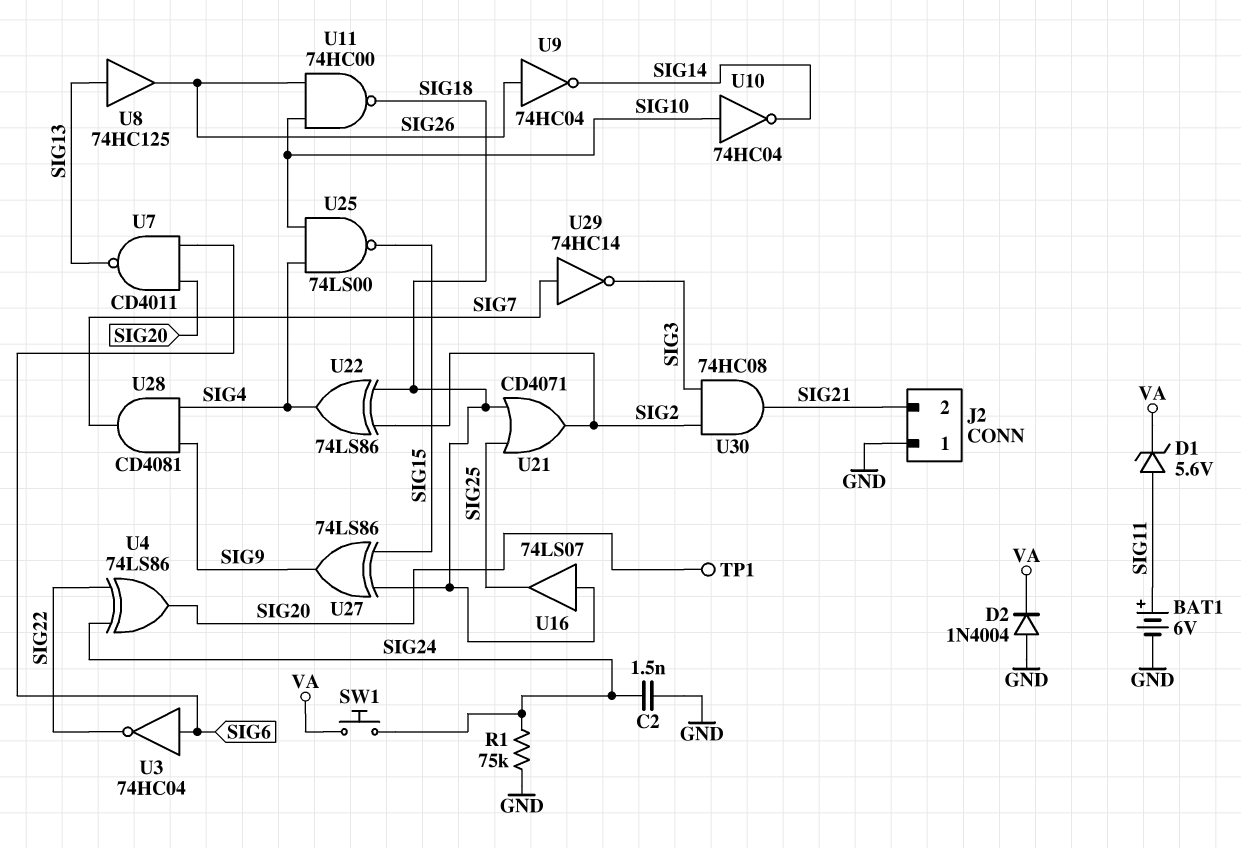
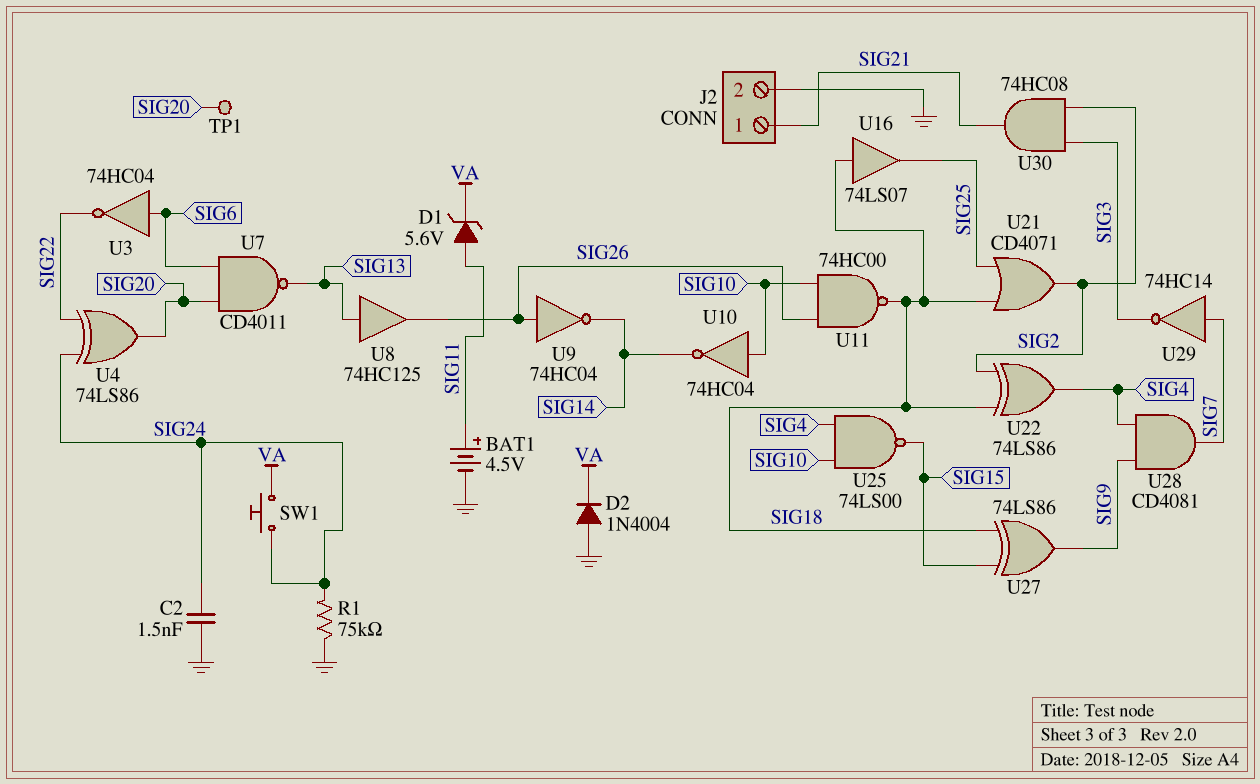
BAT1: 6V (plus SIG11, minus GND) -> 4.5V (plus SIG11, minus GND)
J2 pin 1: GND -> SIG21
J2 pin 2: SIG21 -> GND

